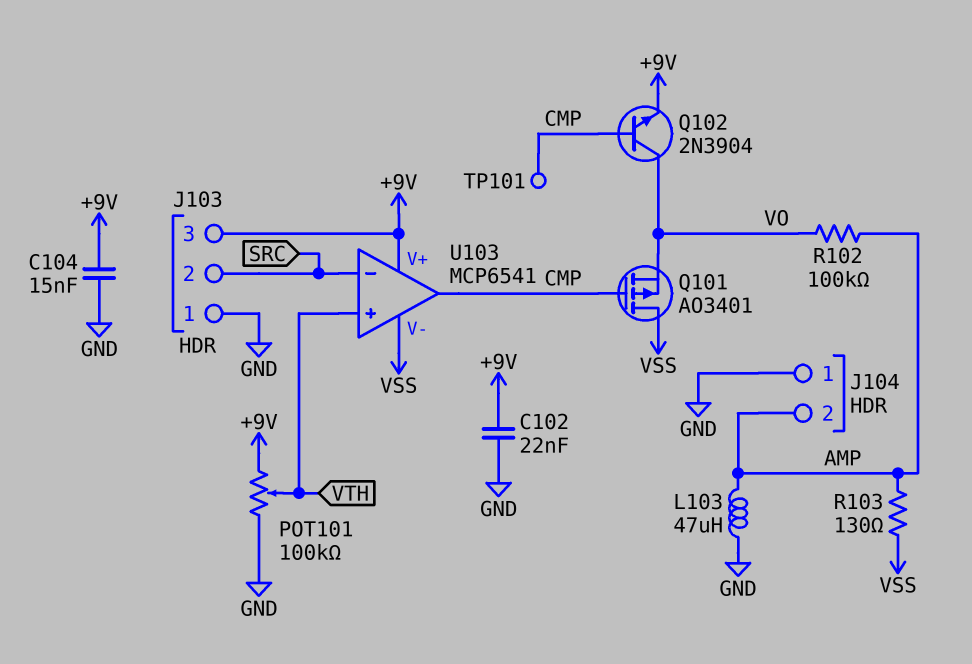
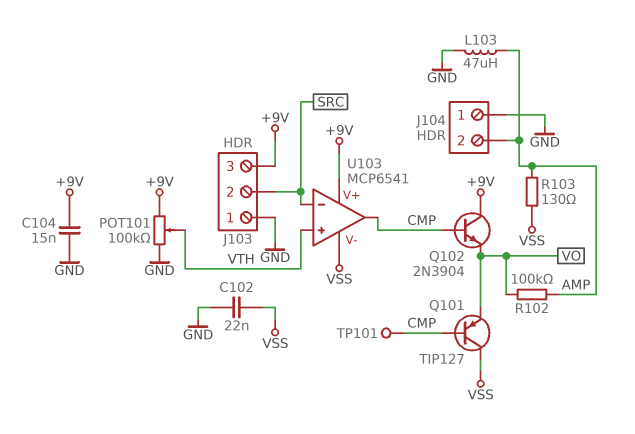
C102: 22nF (+9V, GND) -> 22nF (GND, VSS)
Q101: PMOS AO3401 (G CMP, D VSS, S VO) -> PNP TIP127 (B CMP, C VSS, E VO)
Q102: NPN 2N3904 (B CMP, C VO, E +9V) -> NPN 2N3904 (B CMP, C +9V, E VO)

